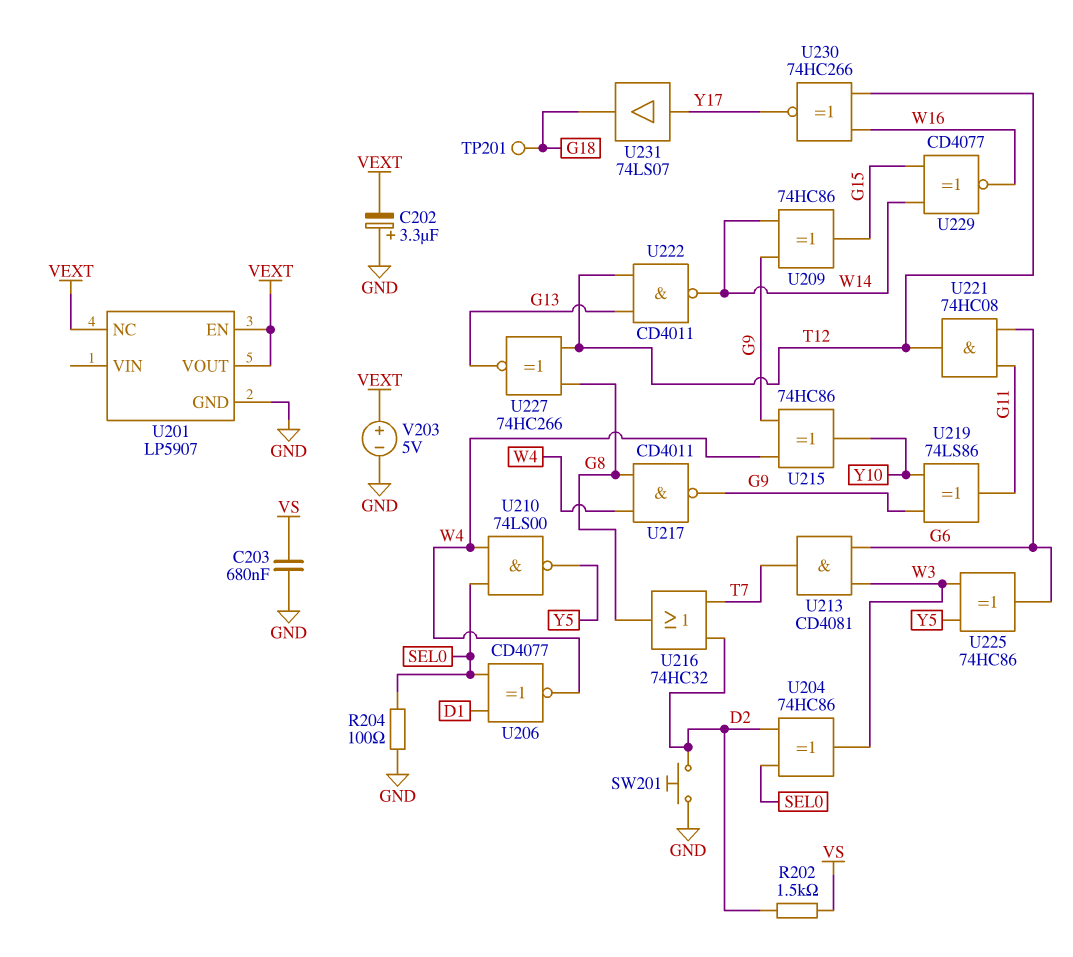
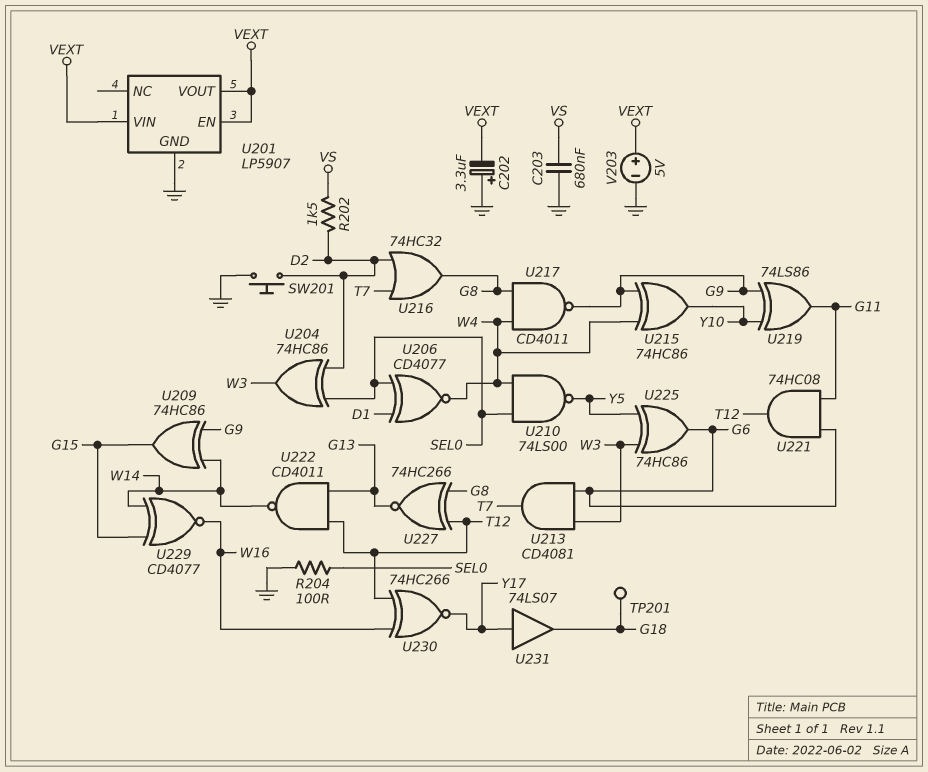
U201 pin NC: VEXT -> none
U201 pin VIN: none -> VEXT

